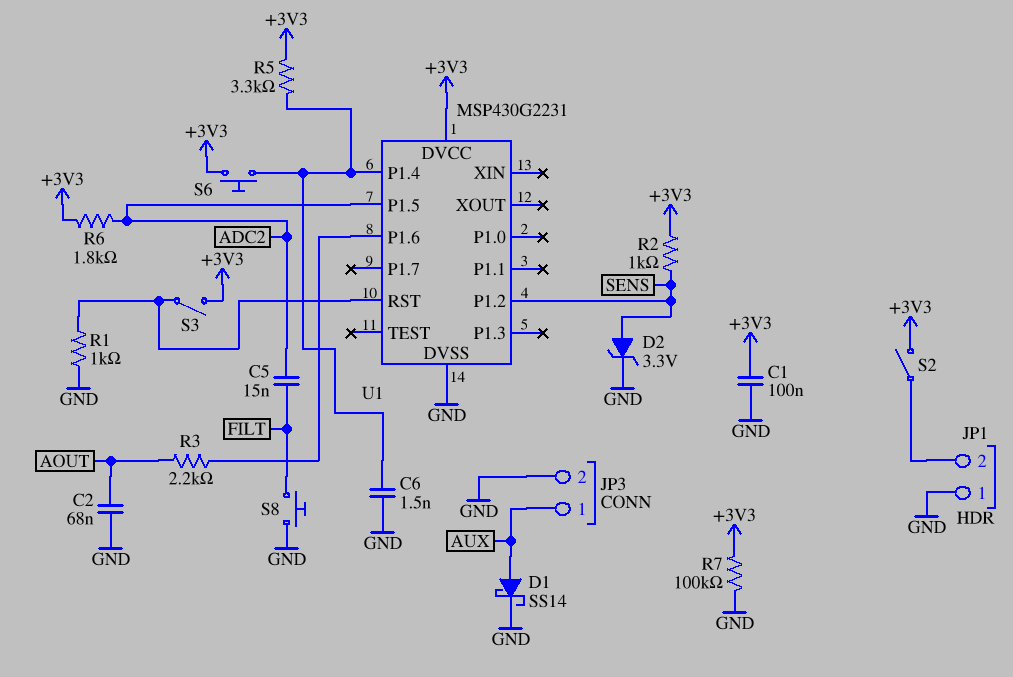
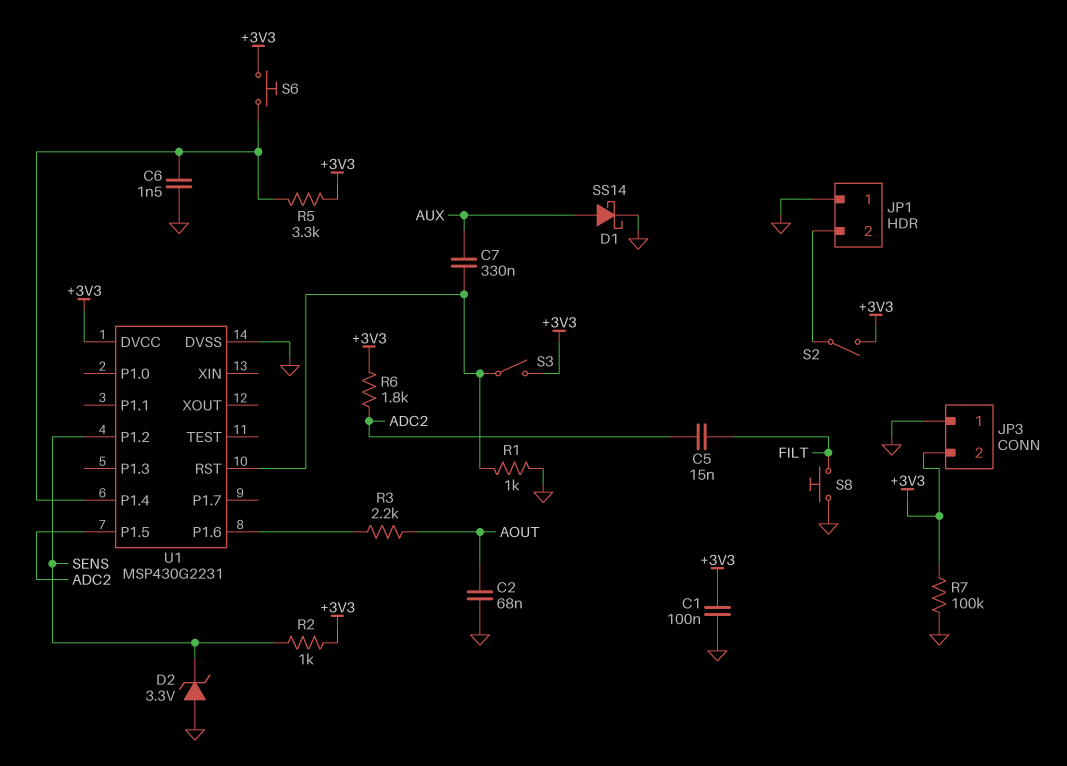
C7: none -> 330nF (AUX, U1/RST)
D2: zener 3.3V (A SENS, K GND) -> zener 3.3V (A GND, K SENS)
JP3 pin 1: AUX -> GND
JP3 pin 2: GND -> +3V3

